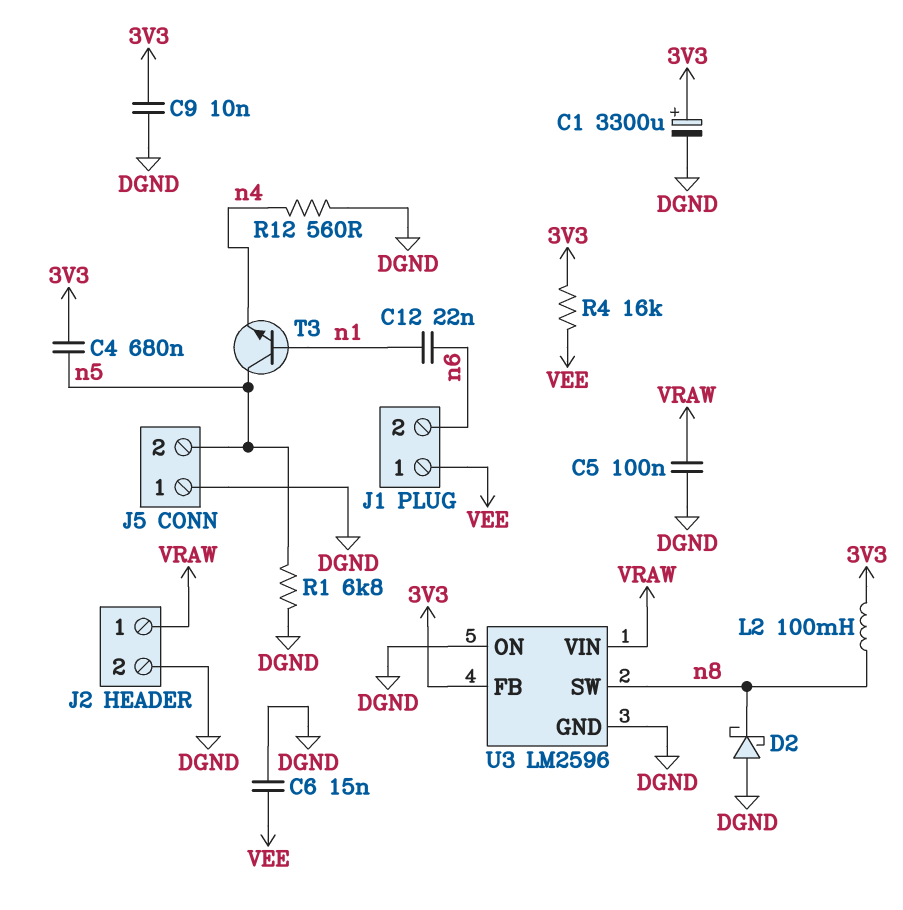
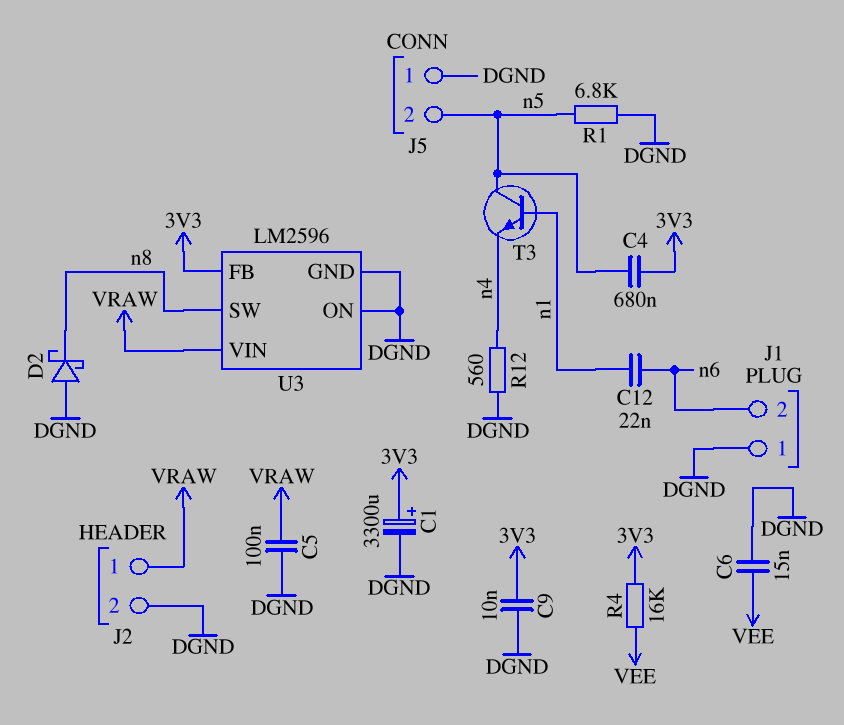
J1 pin 1: VEE -> DGND
L2: 100mH (3V3, n8) -> none

